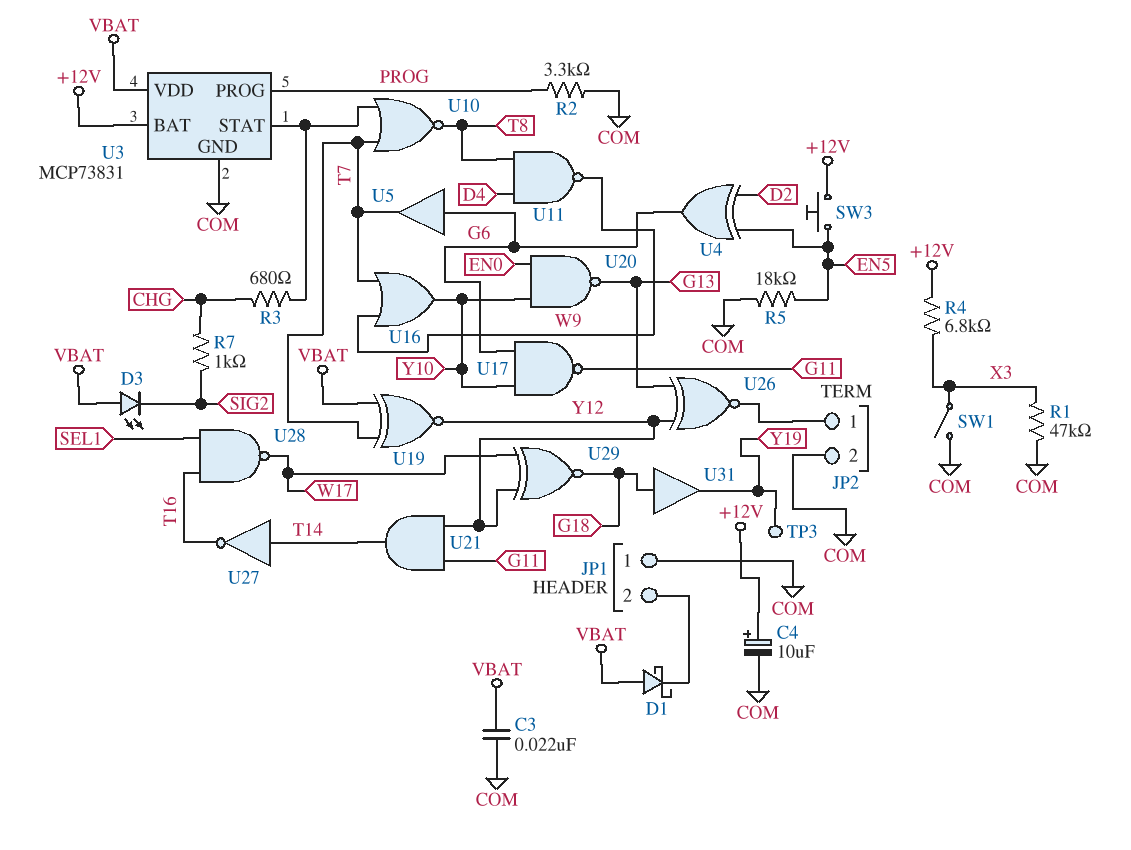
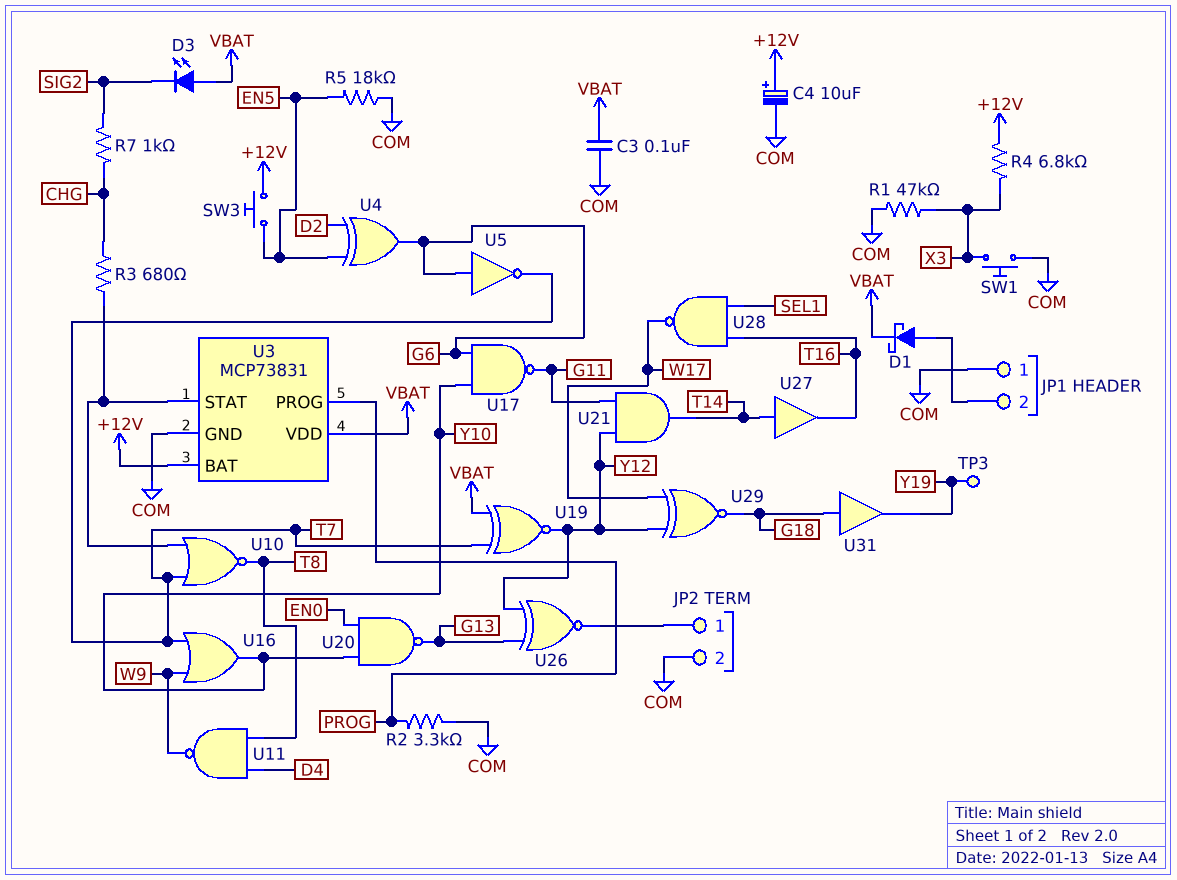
C3: 22nF (COM, VBAT) -> 100nF (COM, VBAT)
D1: schottky (A VBAT, K JP1/2) -> schottky (A JP1/2, K VBAT)
SW1: switch (COM, X3) -> button (COM, X3)
U5: buffer (in G6, out T7) -> NOT (in G6, out T7)
U27: NOT (in T14, out T16) -> buffer (in T14, out T16)

